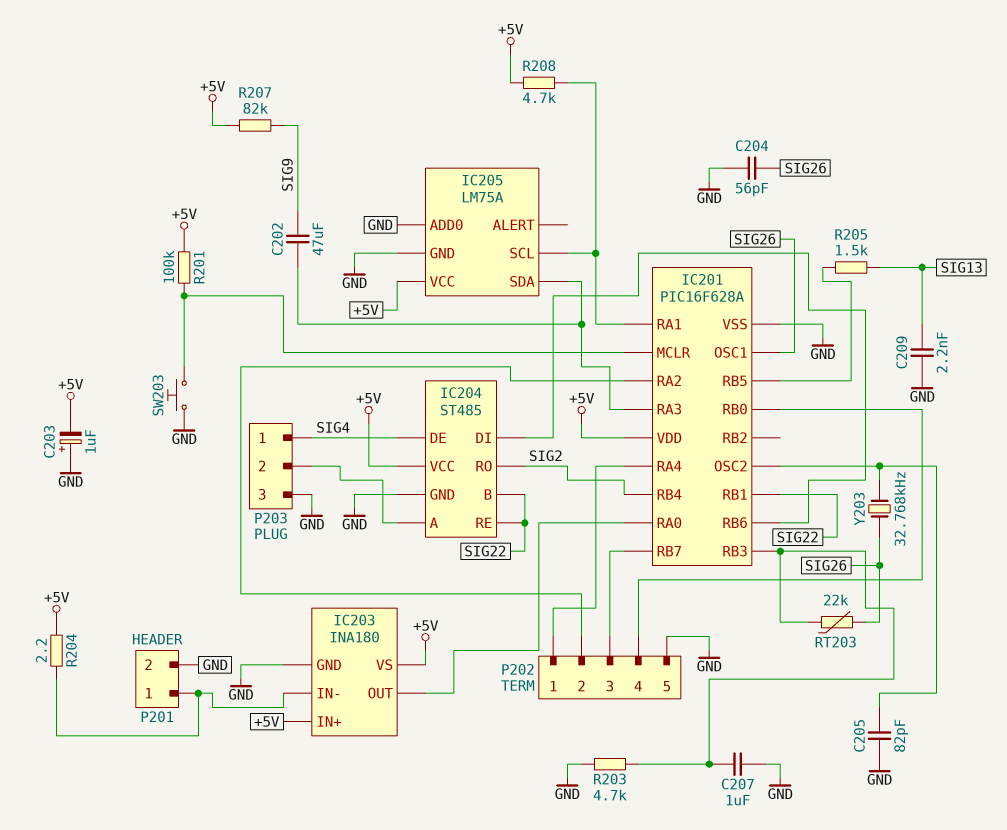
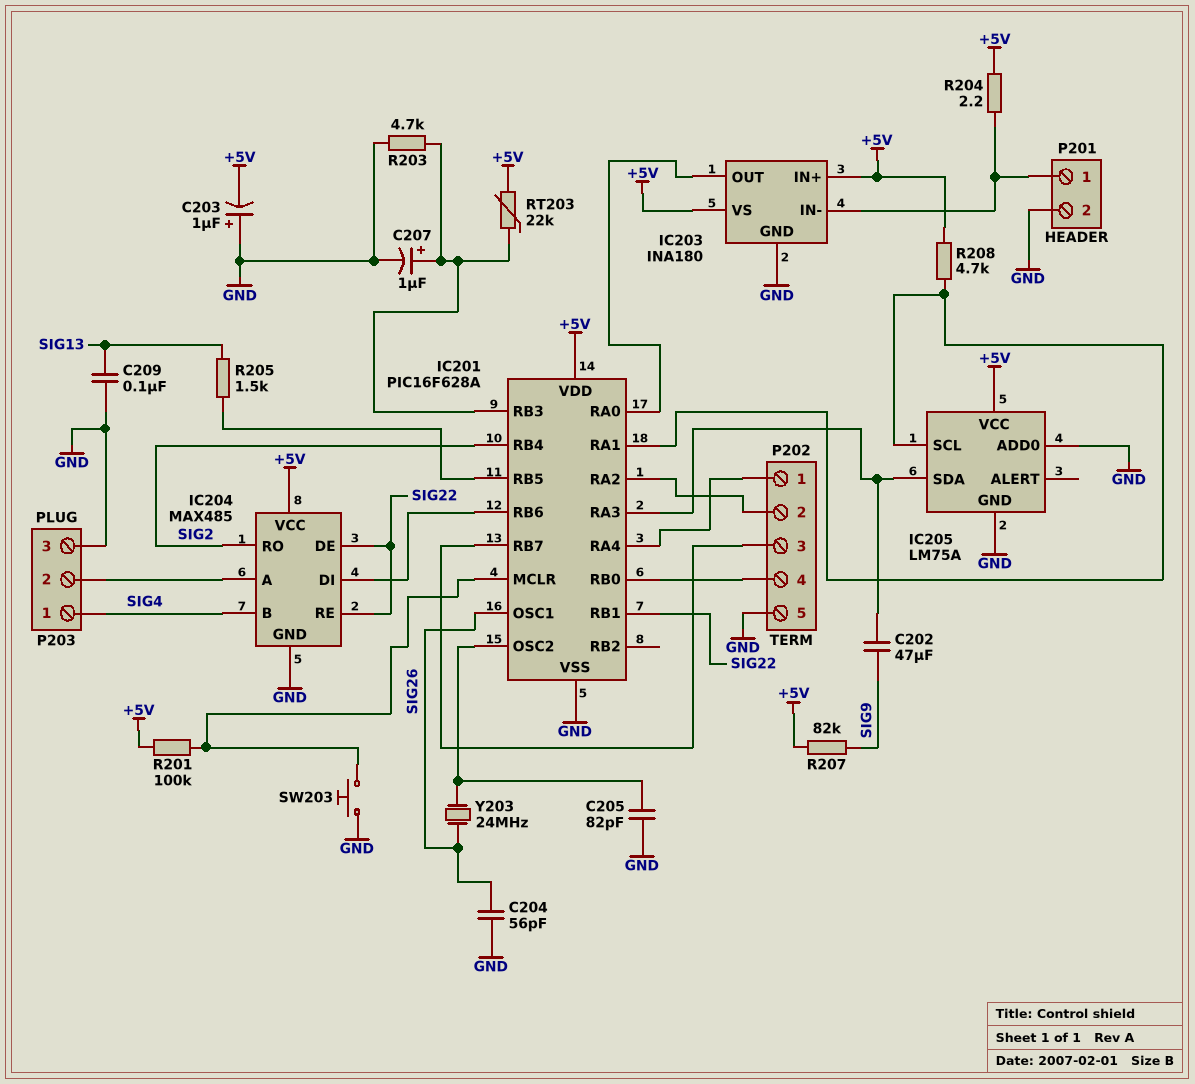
C207: 1uF (GND, IC201/RB3) -> 1uF (plus IC201/RB3, minus GND)
C209: 2.2nF (GND, SIG13) -> 100nF (GND, SIG13)
IC204: ST485 -> MAX485
IC204 pin B: SIG22 -> SIG4
IC204 pin DE: SIG4 -> SIG22
RT203: 22k (IC201/RB3, SIG26) -> 22k (+5V, IC201/RB3)
Y203: 32.768kHz (IC201/OSC2, SIG26) -> 24MHz (IC201/OSC2, SIG26)

